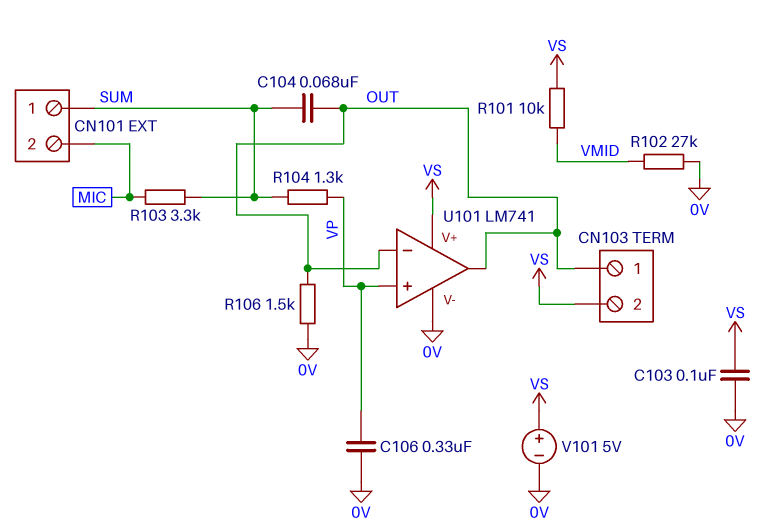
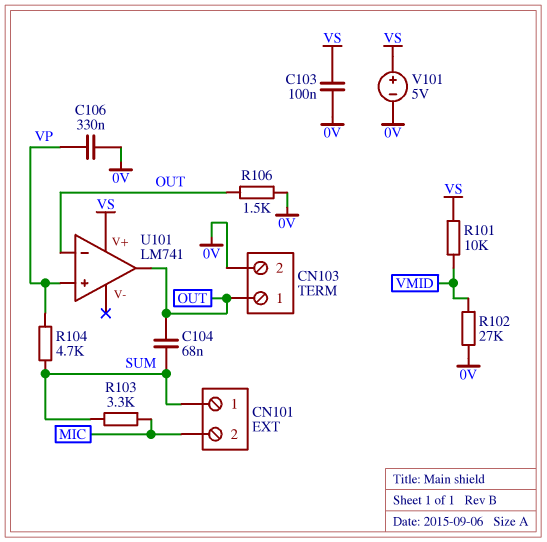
CN103 pin 2: VS -> 0V
R104: 1.3k (SUM, VP) -> 4.7k (SUM, VP)
U101 pin V-: 0V -> none

